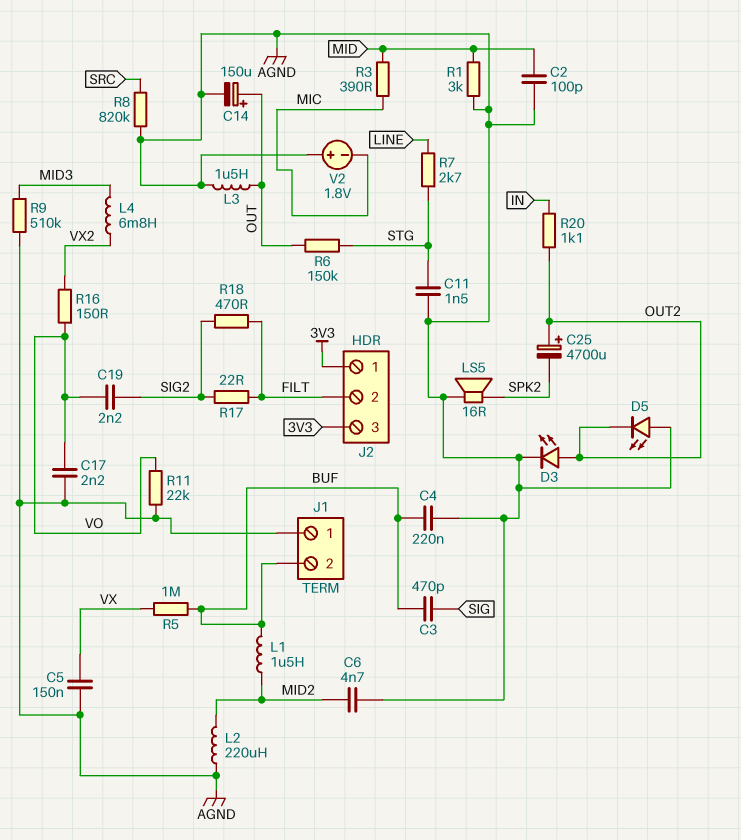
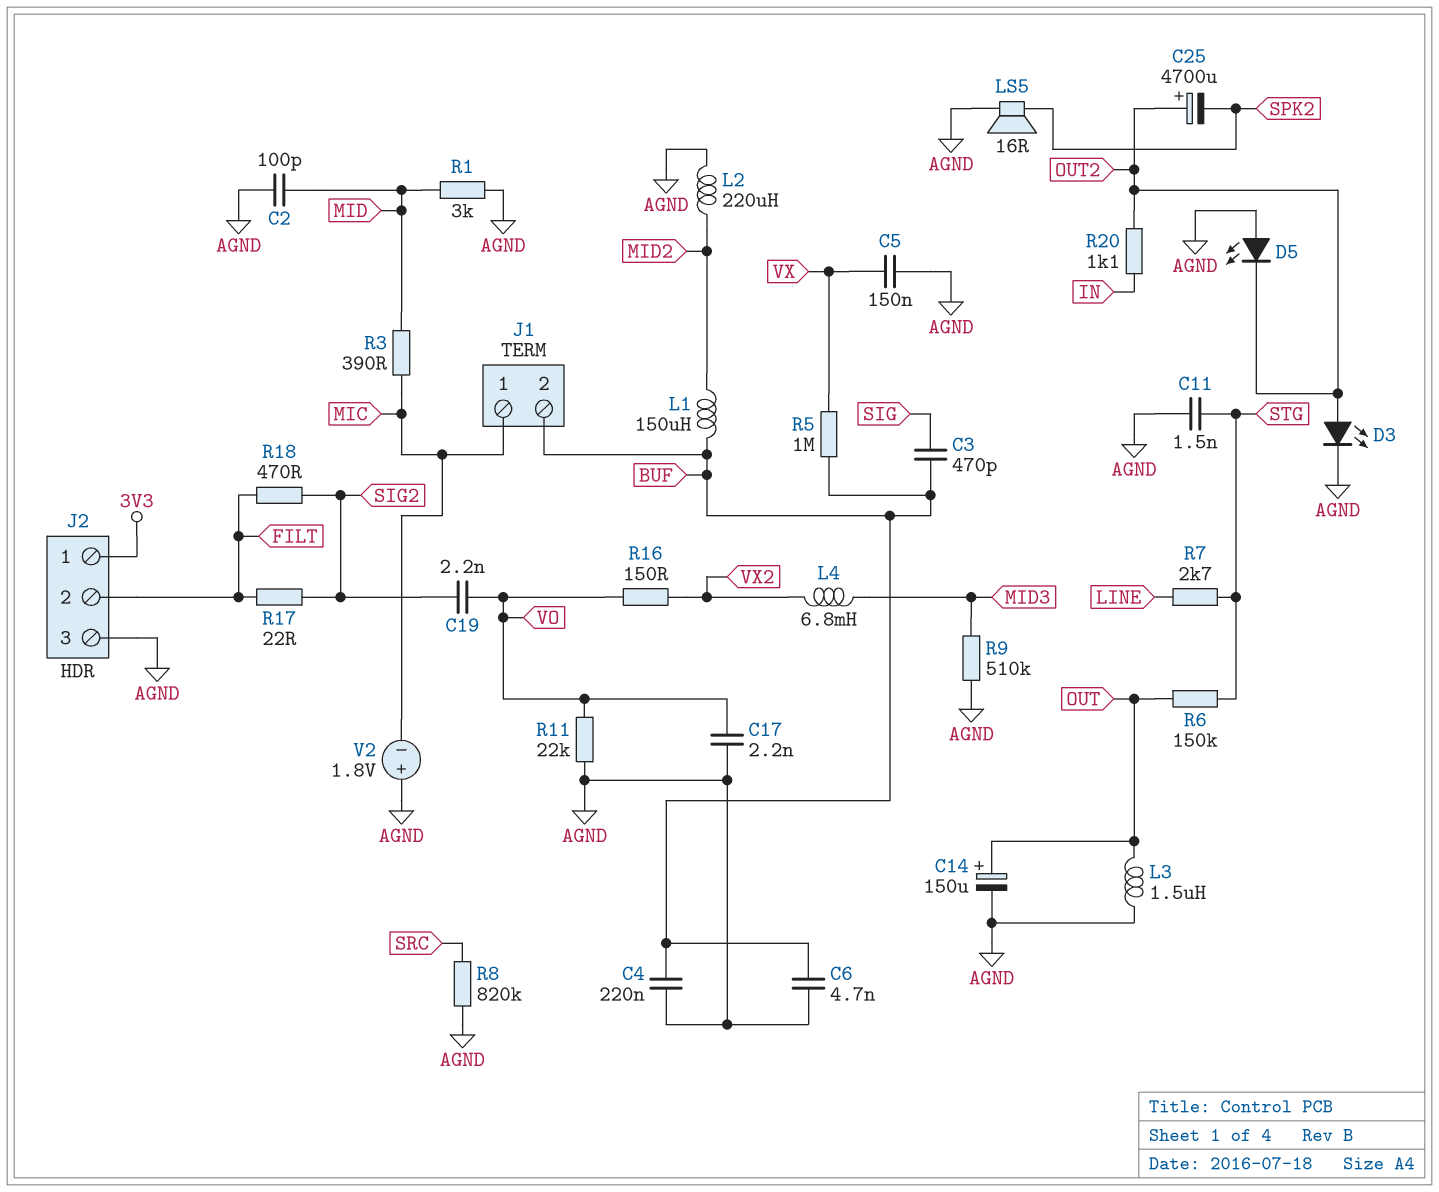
C6: 4.7nF (AGND, MID2) -> 4.7nF (AGND, BUF)
J1 pin 1: AGND -> MIC
J2 pin 3: 3V3 -> AGND
L1: 1.5uH (BUF, MID2) -> 150uH (BUF, MID2)

